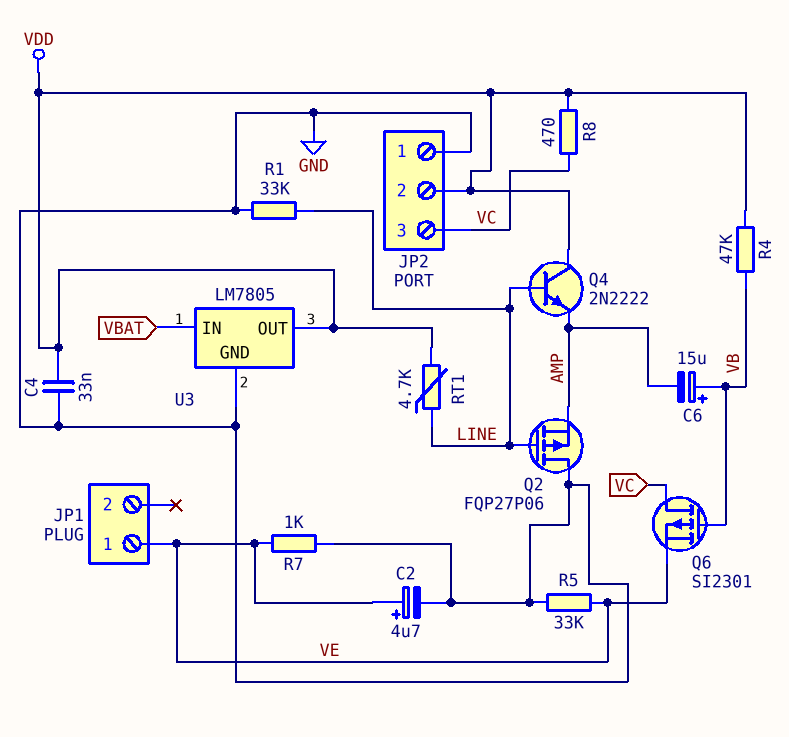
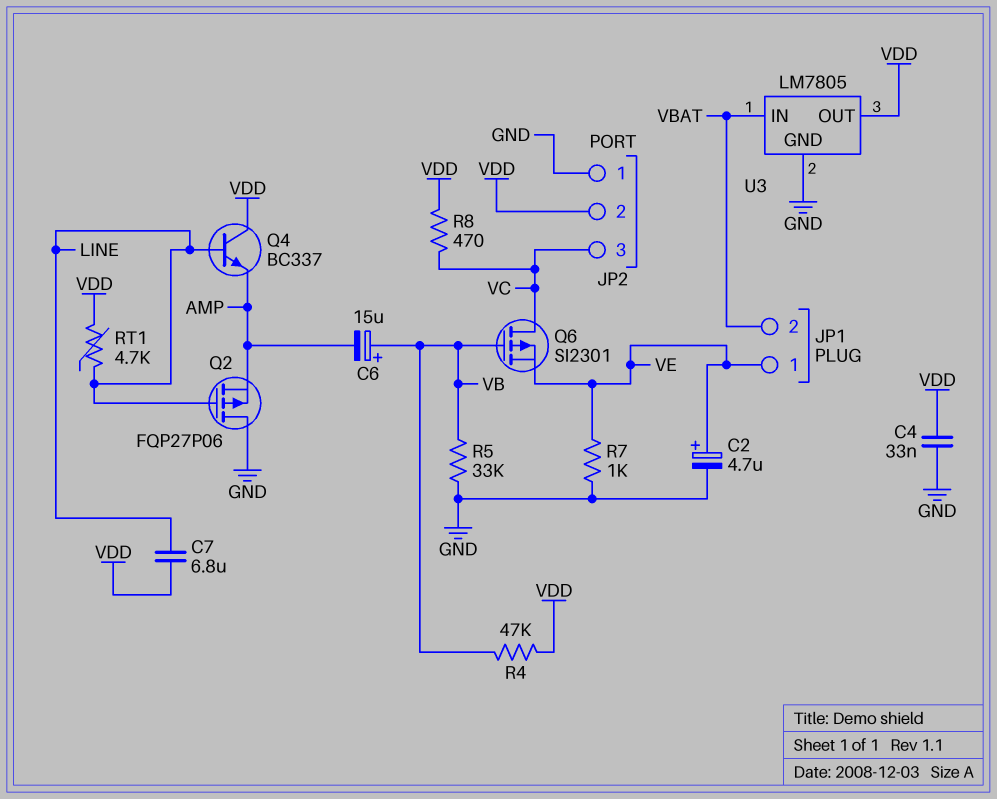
C7: none -> 6.8uF (LINE, VDD)
JP1 pin 2: none -> VBAT
Q4: NPN 2N2222 (B LINE, C VDD, E AMP) -> NPN BC337 (B LINE, C VDD, E AMP)
R1: 33k (GND, LINE) -> none
R5: 33k (GND, VE) -> 33k (GND, VB)

